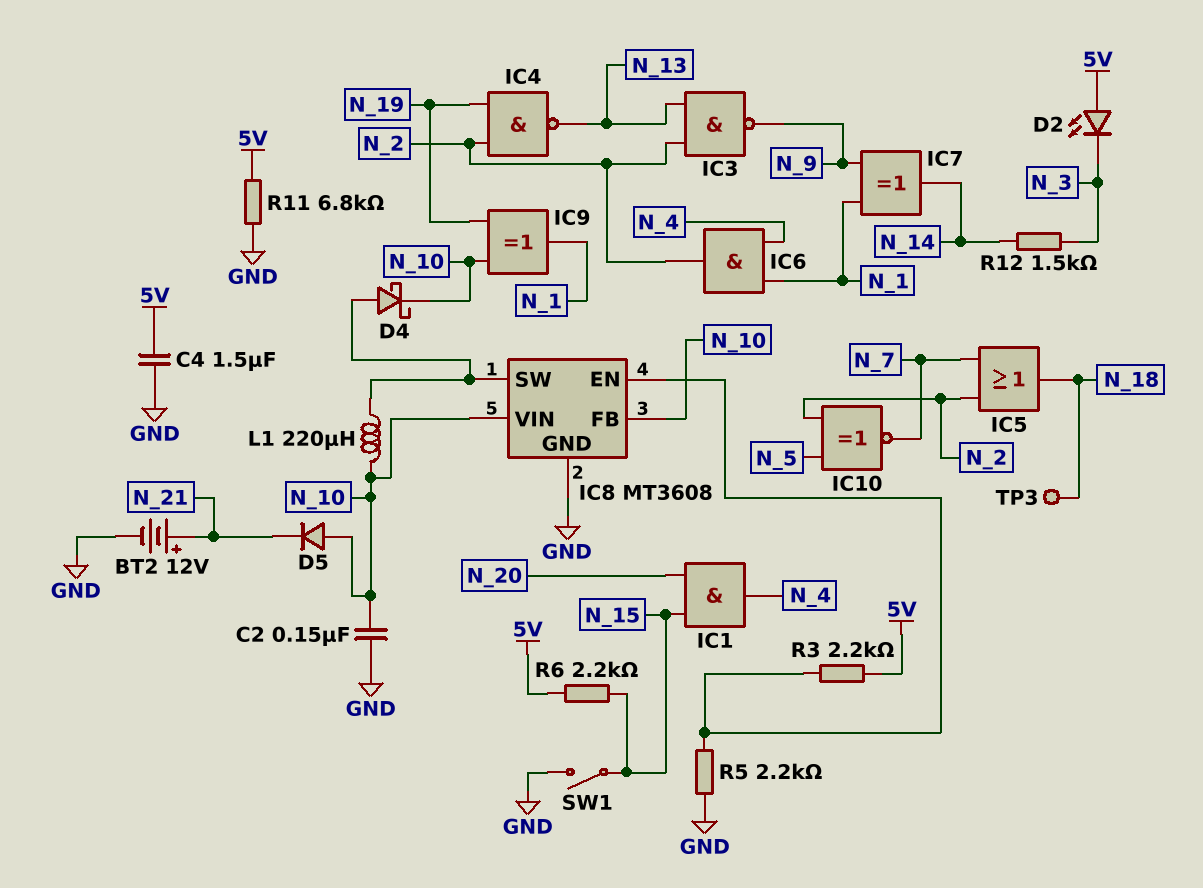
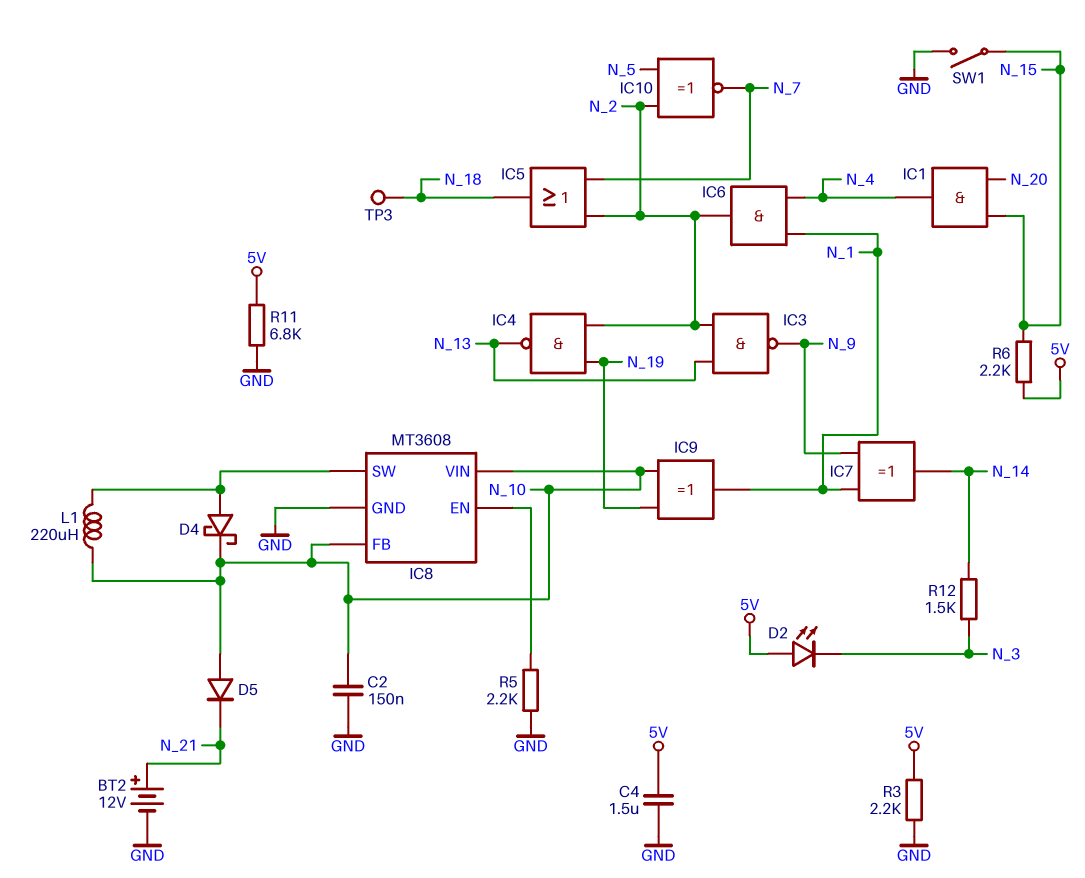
R3: 2.2k (5V, IC8/EN) -> 2.2k (5V, GND)

